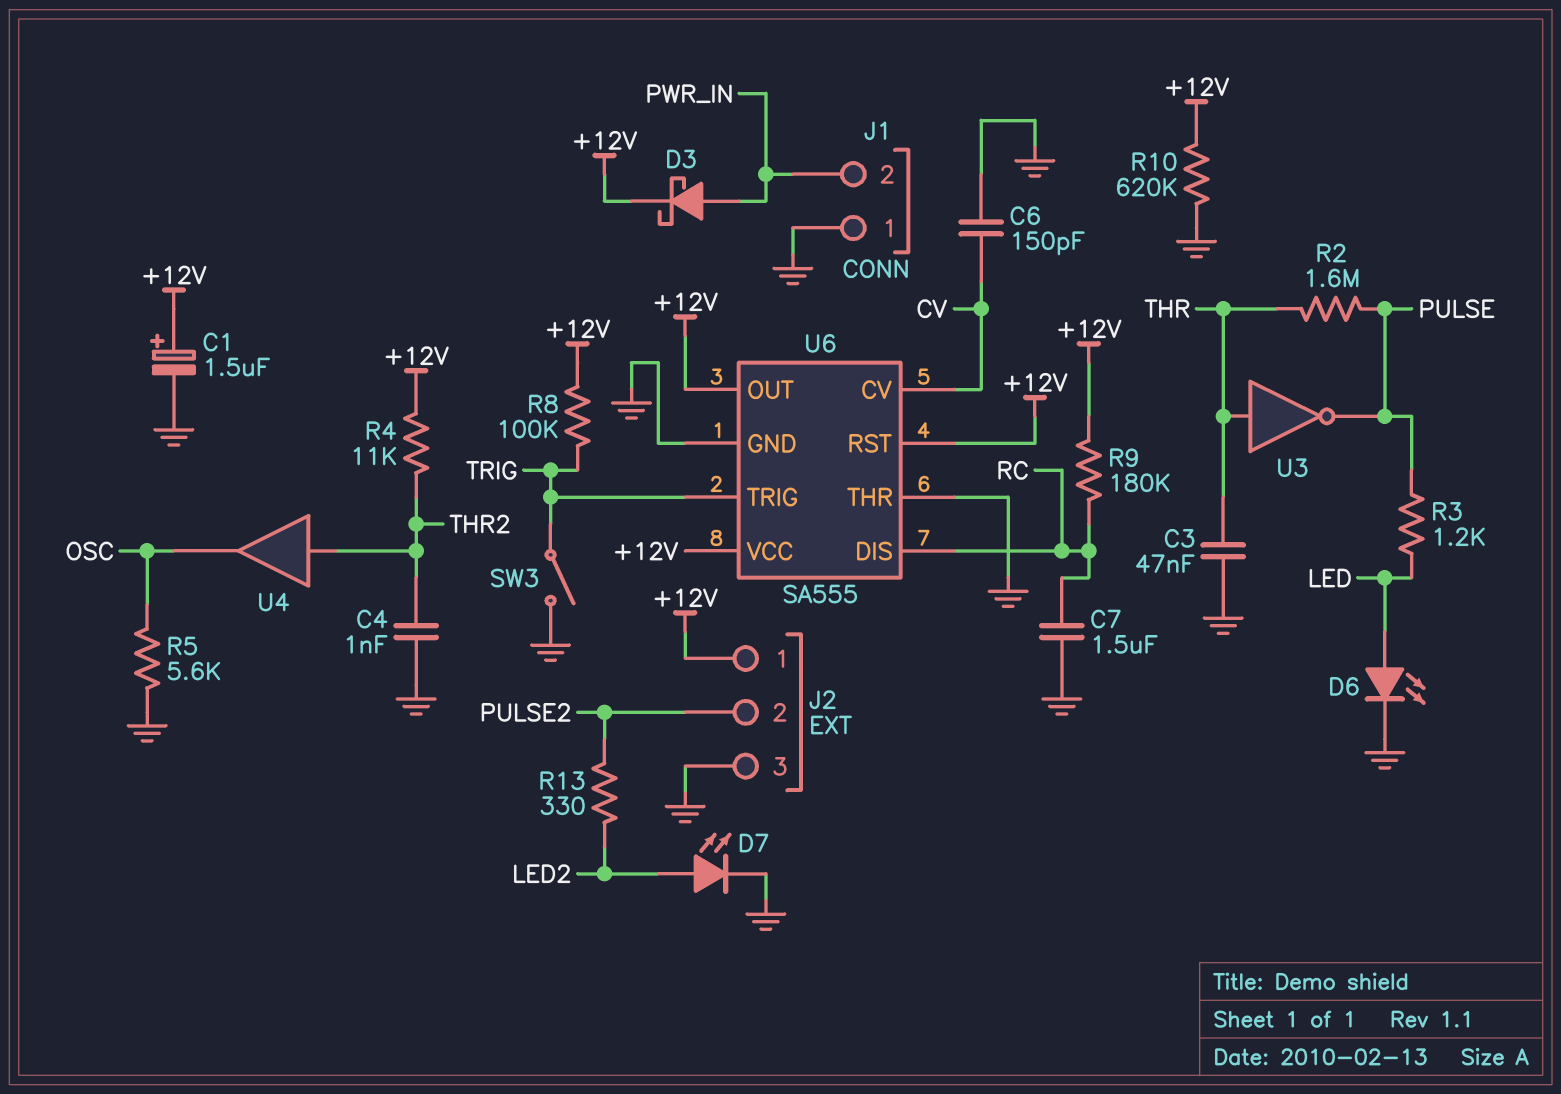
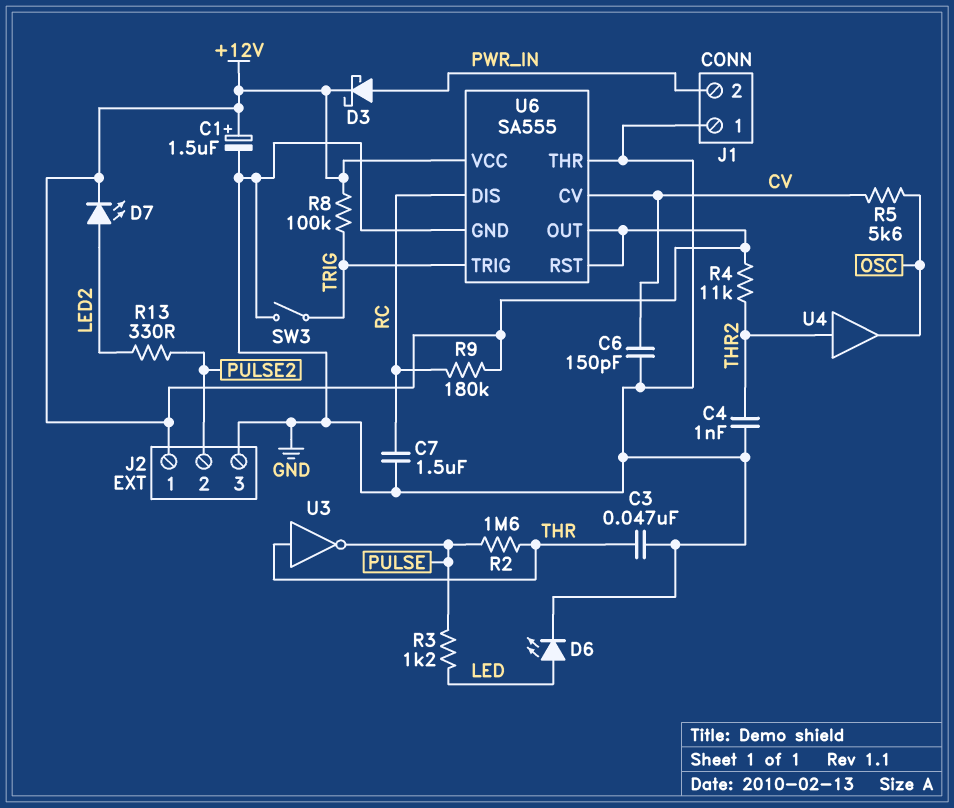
D7: LED (A LED2, K GND) -> LED (A LED2, K +12V)
R5: 5.6k (GND, OSC) -> 5.6k (CV, OSC)
R10: 620k (+12V, GND) -> none

